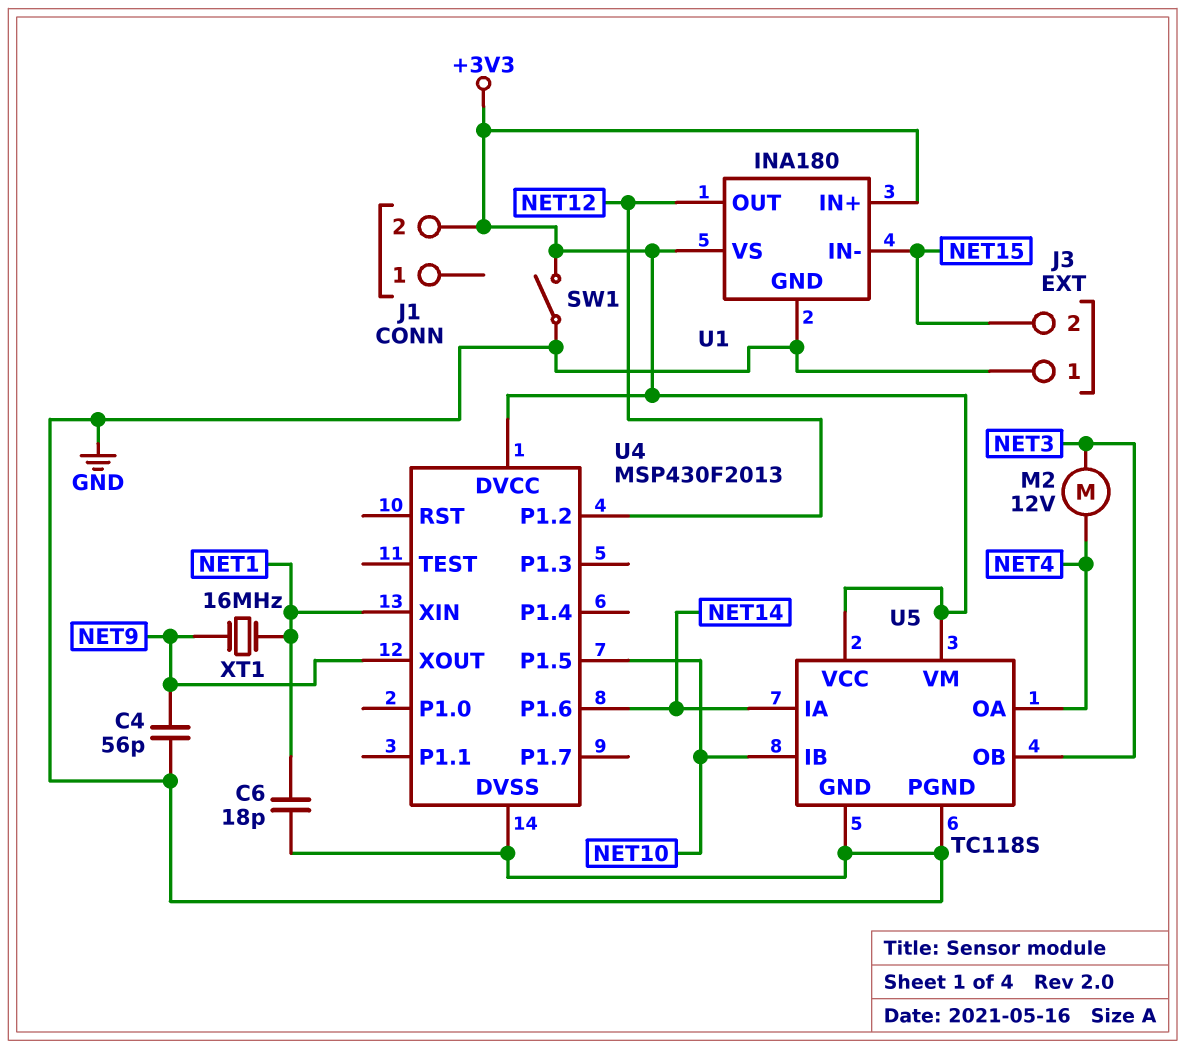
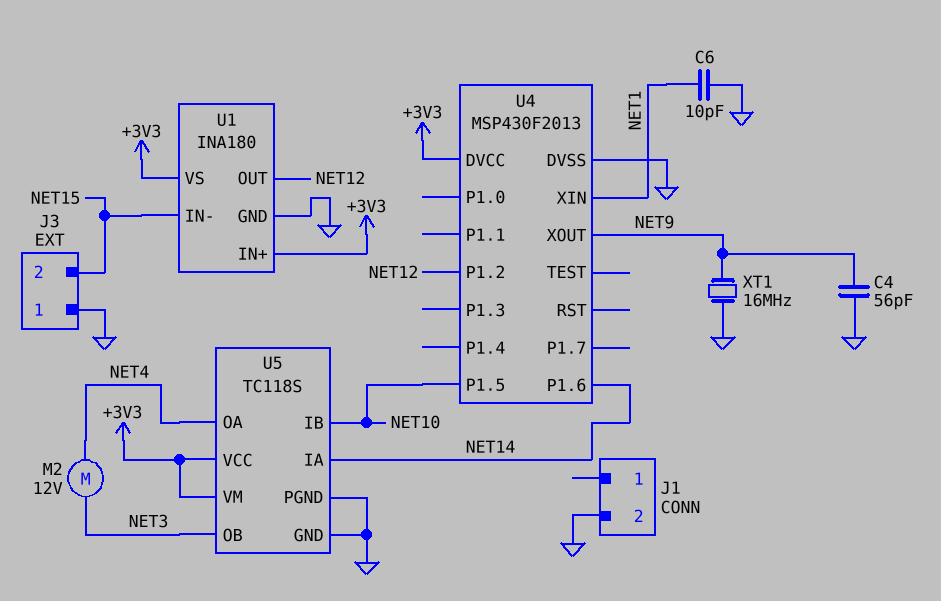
C6: 18pF (GND, NET1) -> 10pF (GND, NET1)
J1 pin 2: +3V3 -> GND
SW1: switch (+3V3, GND) -> none
XT1: 16MHz (NET1, NET9) -> 16MHz (GND, NET9)

